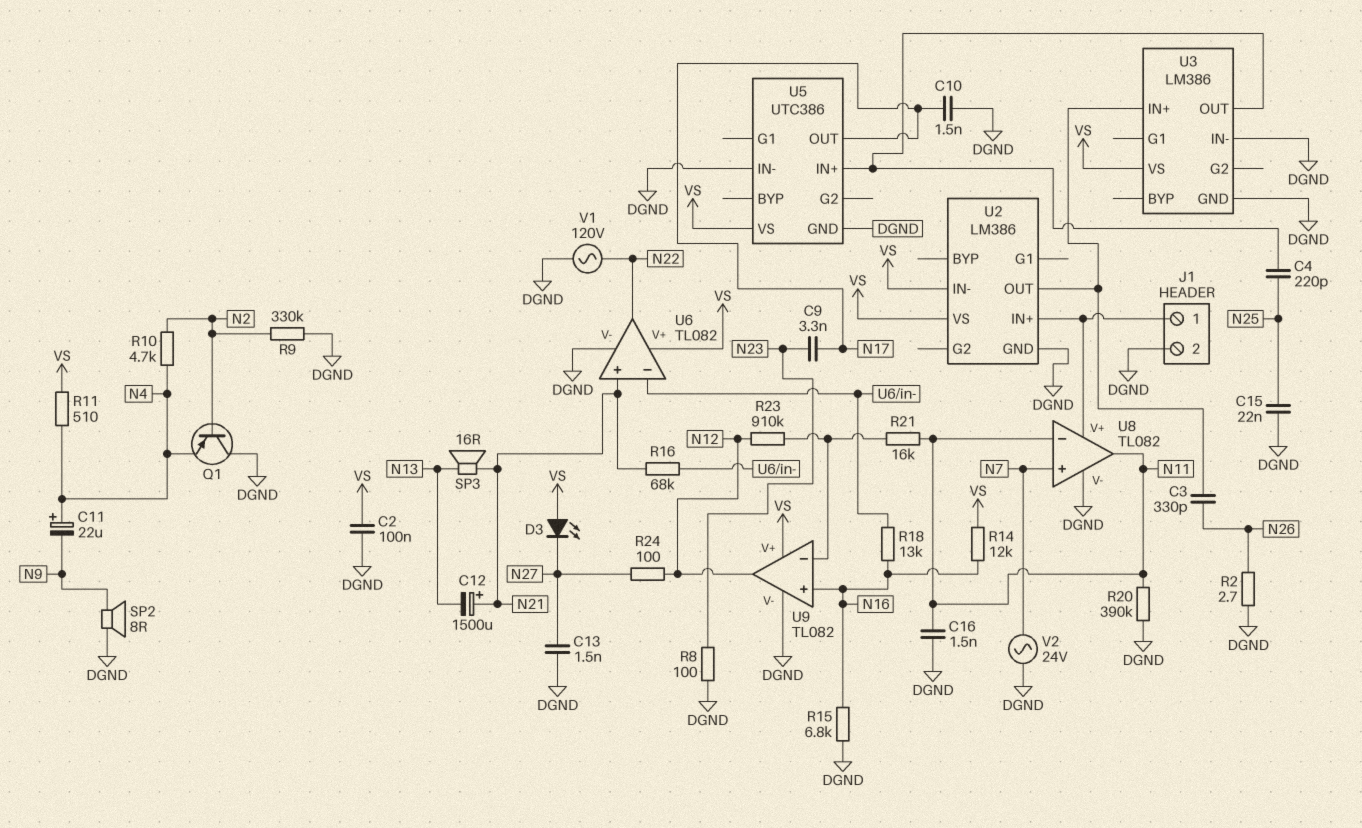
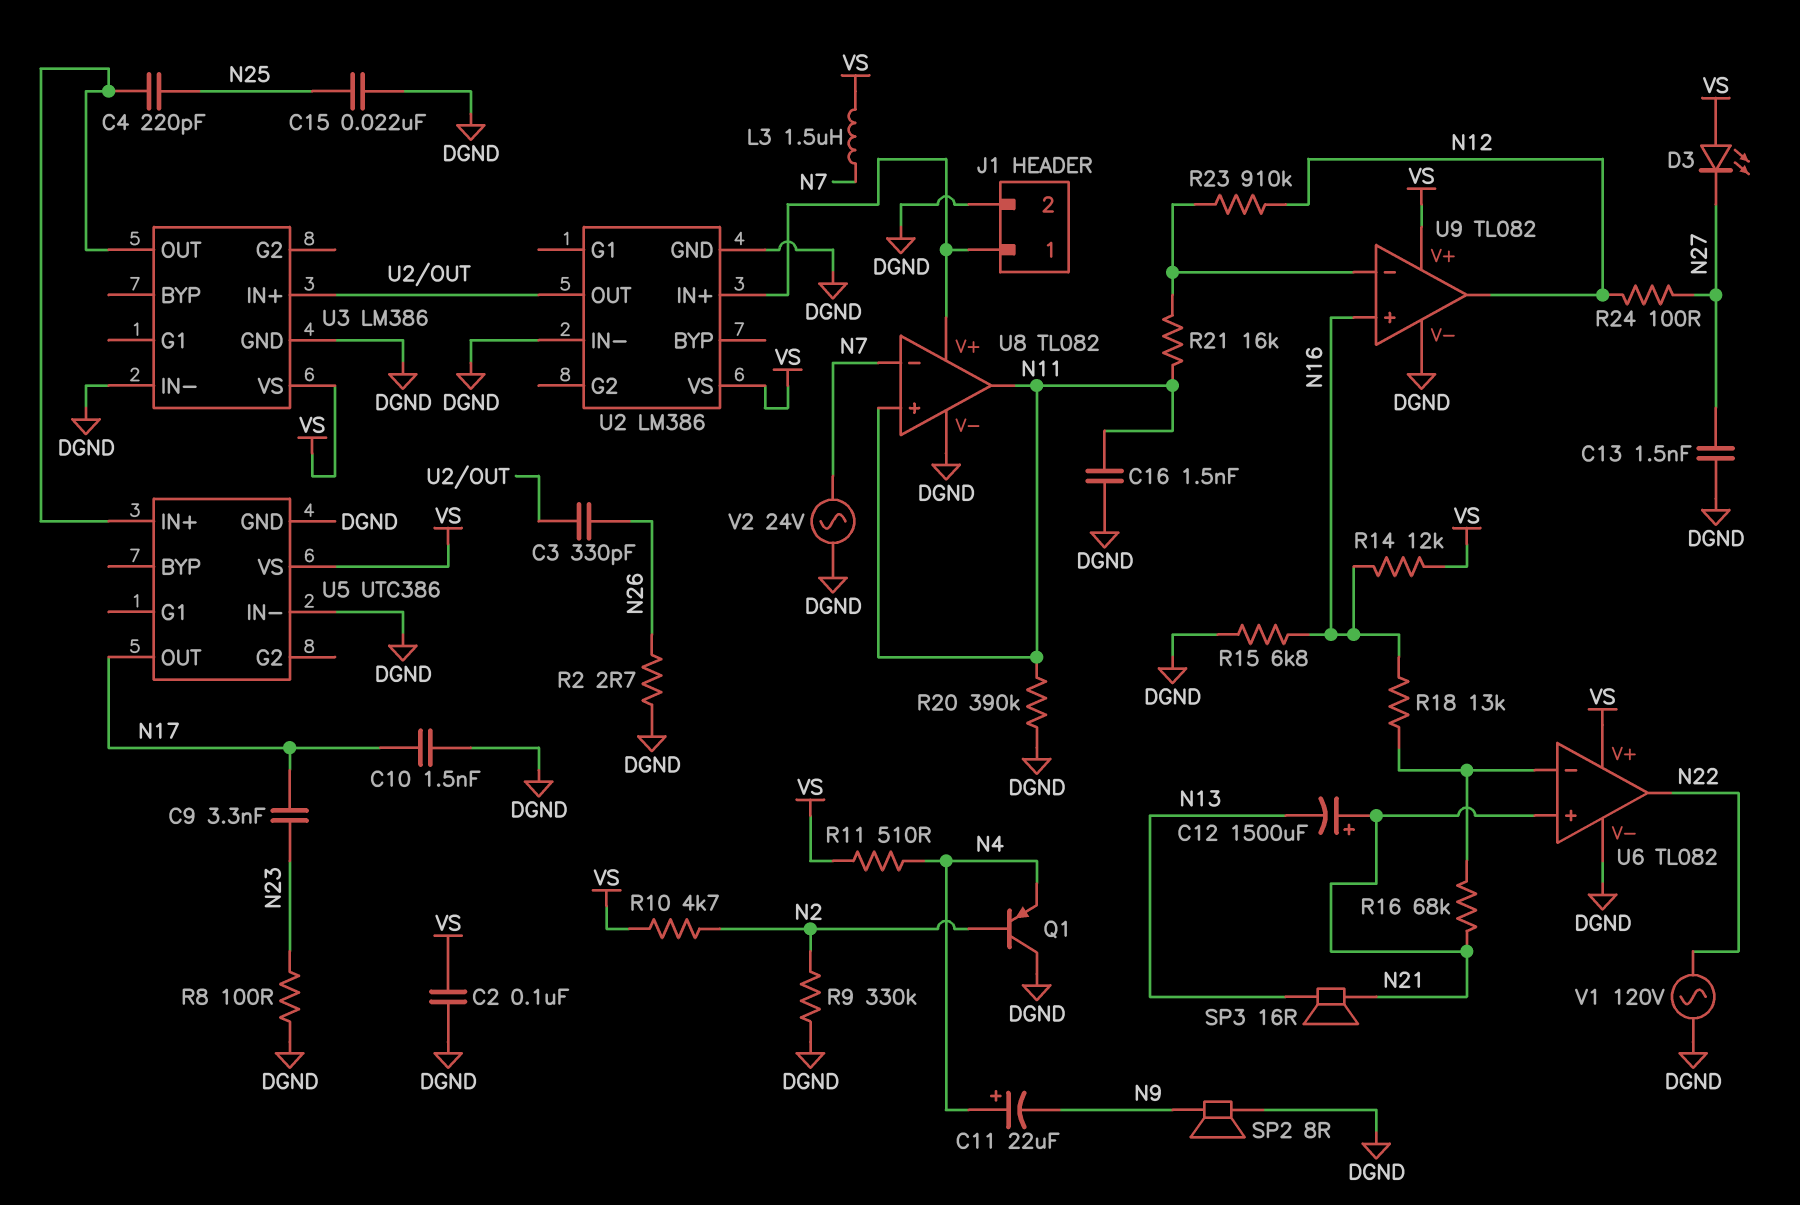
L3: none -> 1.5uH (N7, VS)
R10: 4.7k (N2, N4) -> 4.7k (N2, VS)
U2 pin IN-: VS -> DGND
U8 pin in+: N7 -> N11
U8 pin in-: N11 -> N7

